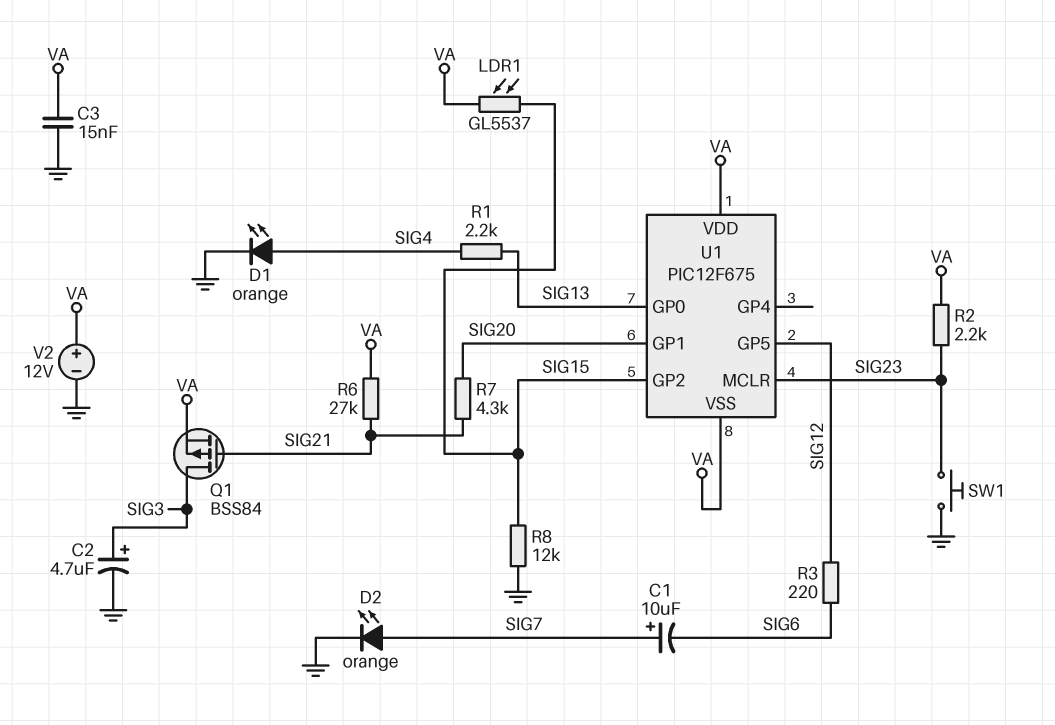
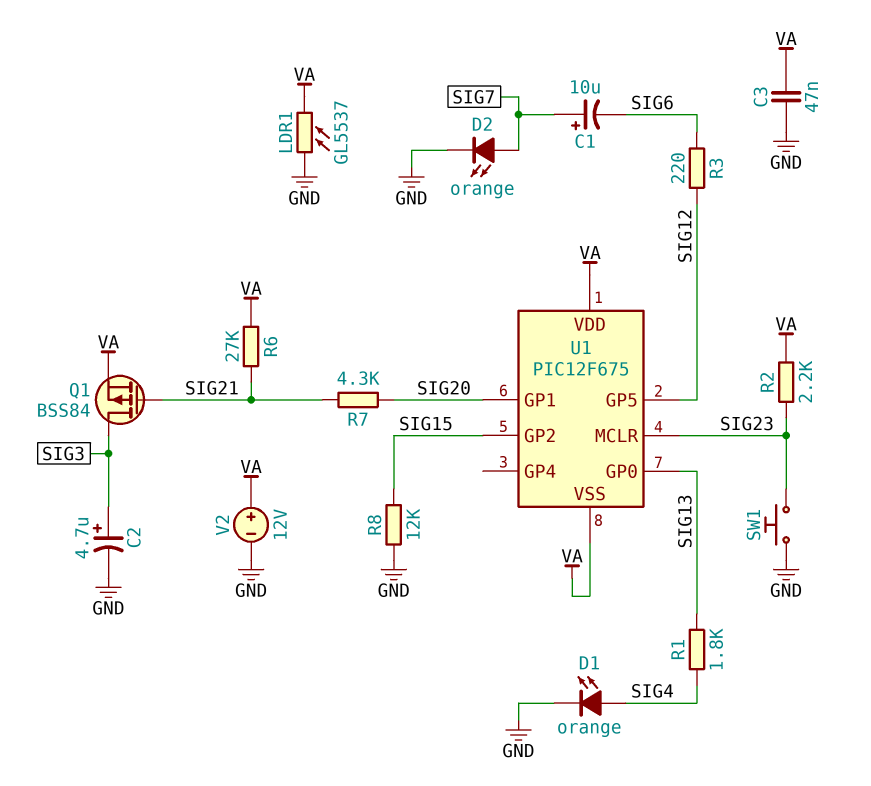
C3: 15nF (GND, VA) -> 47nF (GND, VA)
LDR1: GL5537 (SIG15, VA) -> GL5537 (GND, VA)
R1: 2.2k (SIG4, SIG13) -> 1.8k (SIG4, SIG13)

